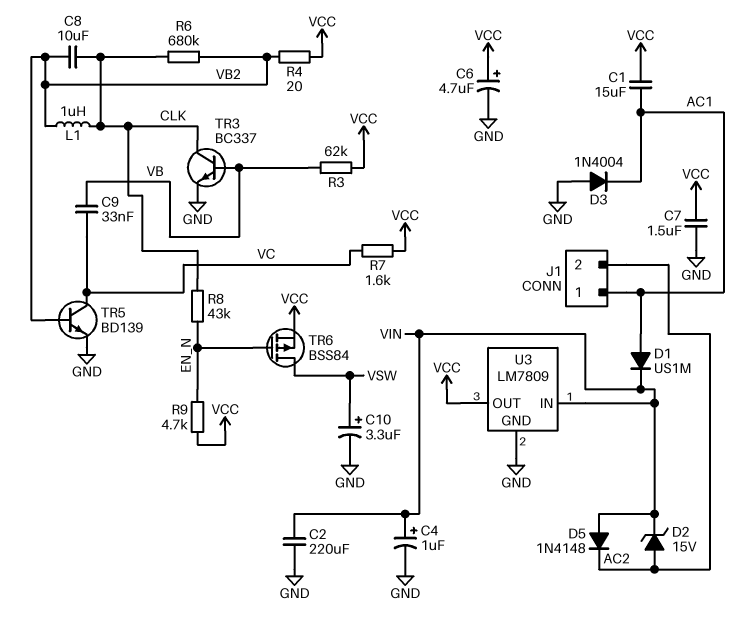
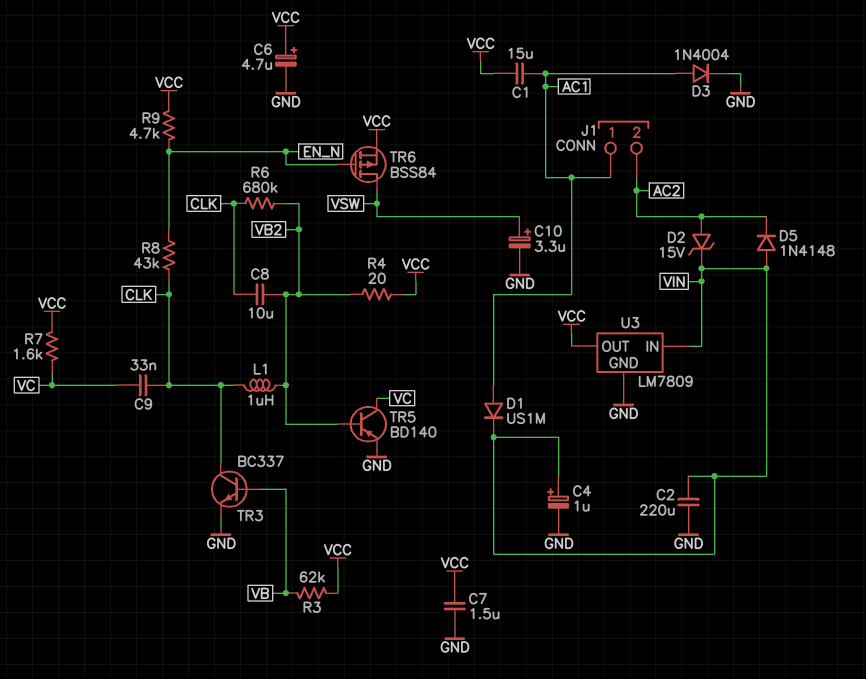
C9: 33nF (VB, VC) -> 33nF (CLK, VC)
D3: diode 1N4004 (A GND, K AC1) -> diode 1N4004 (A AC1, K GND)
TR5: NPN BD139 (B VB2, C VC, E GND) -> PNP BD140 (B VB2, C VC, E GND)

